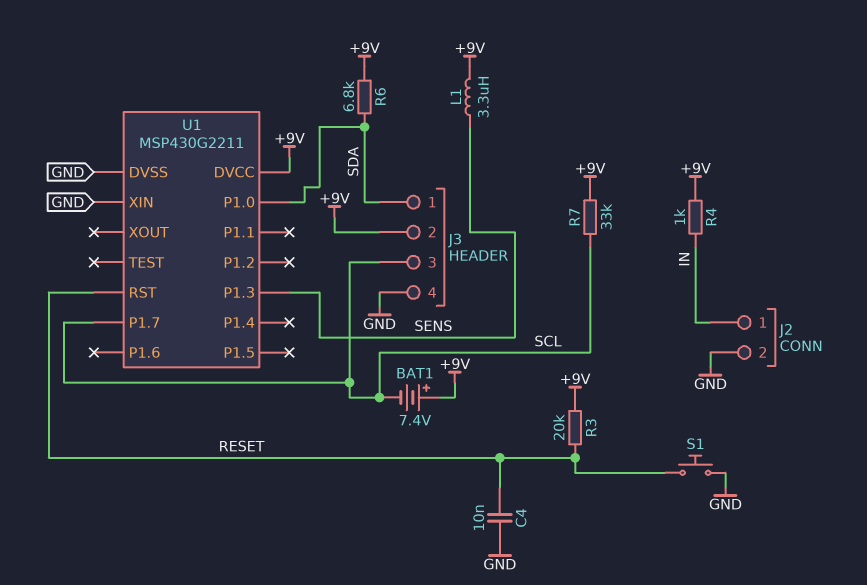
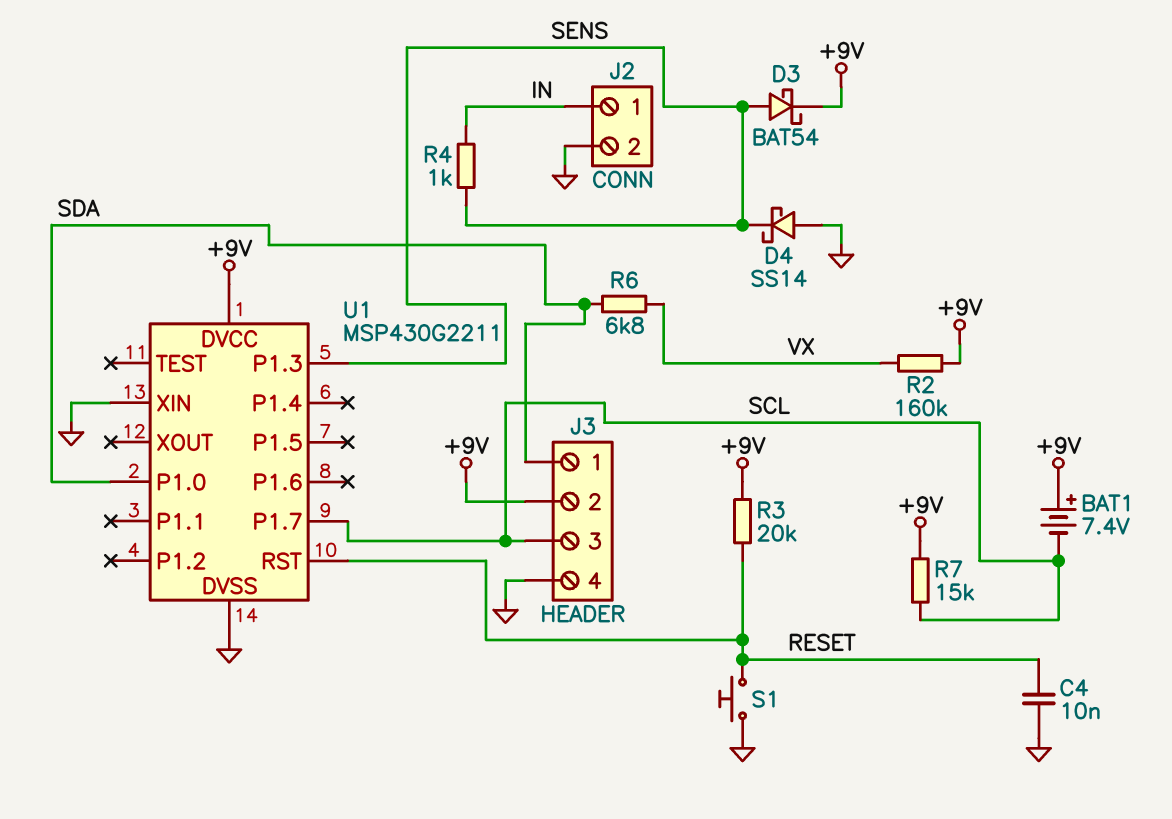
D3: none -> schottky BAT54 (A SENS, K +9V)
D4: none -> schottky SS14 (A GND, K SENS)
L1: 3.3uH (+9V, SENS) -> none
R2: none -> 160k (+9V, VX)
R4: 1k (+9V, IN) -> 1k (IN, SENS)
R6: 6.8k (+9V, SDA) -> 6.8k (SDA, VX)
R7: 33k (+9V, SCL) -> 15k (+9V, SCL)

